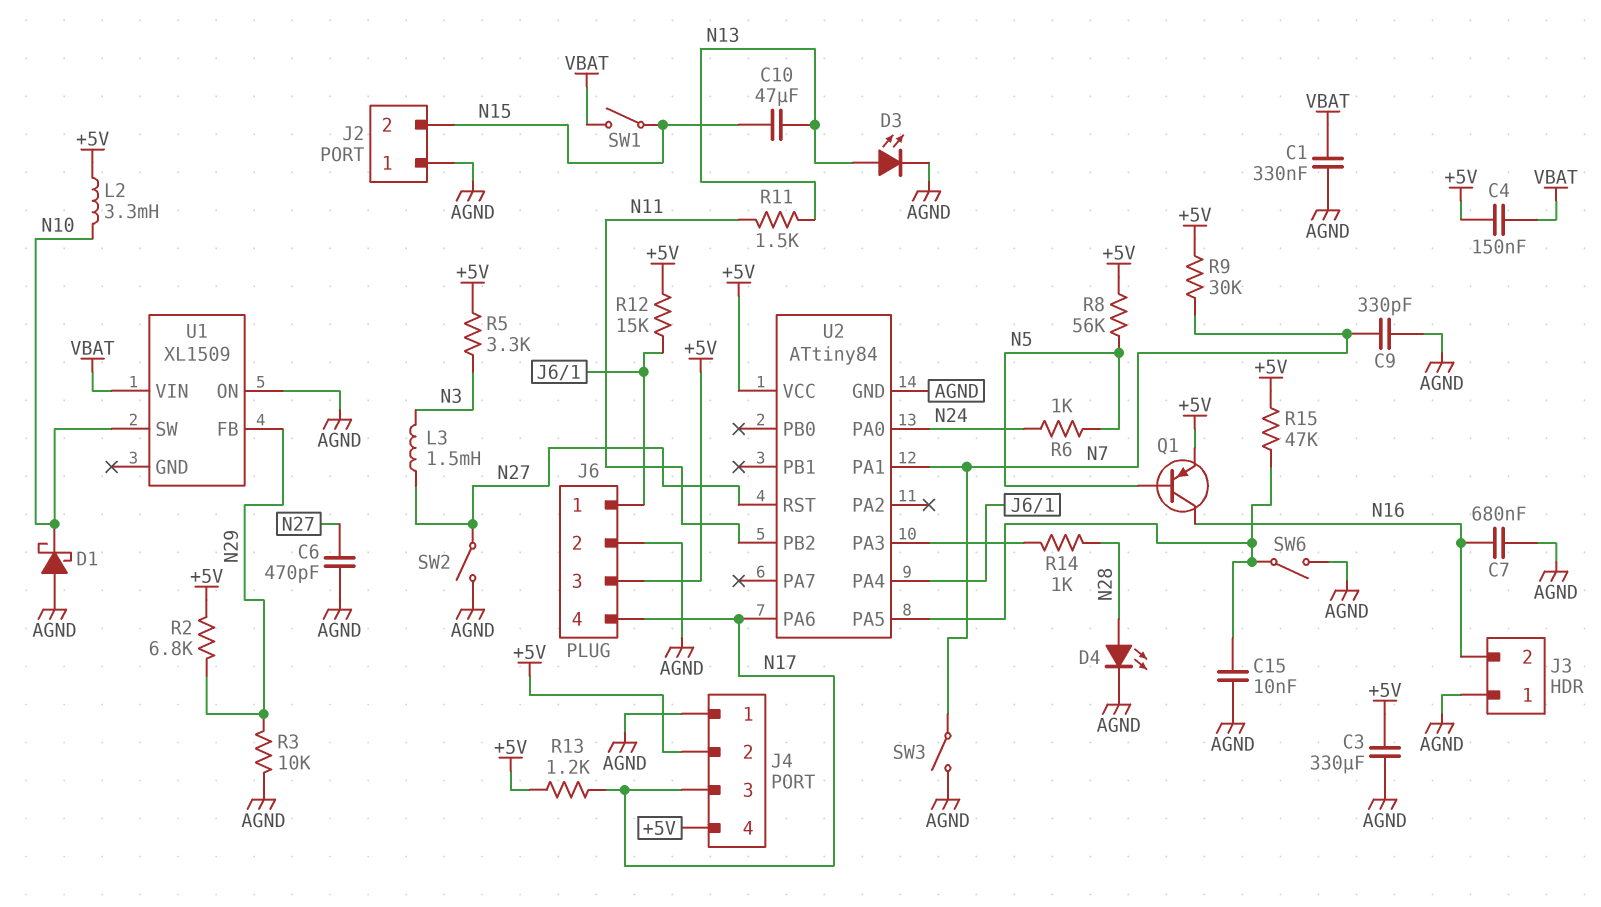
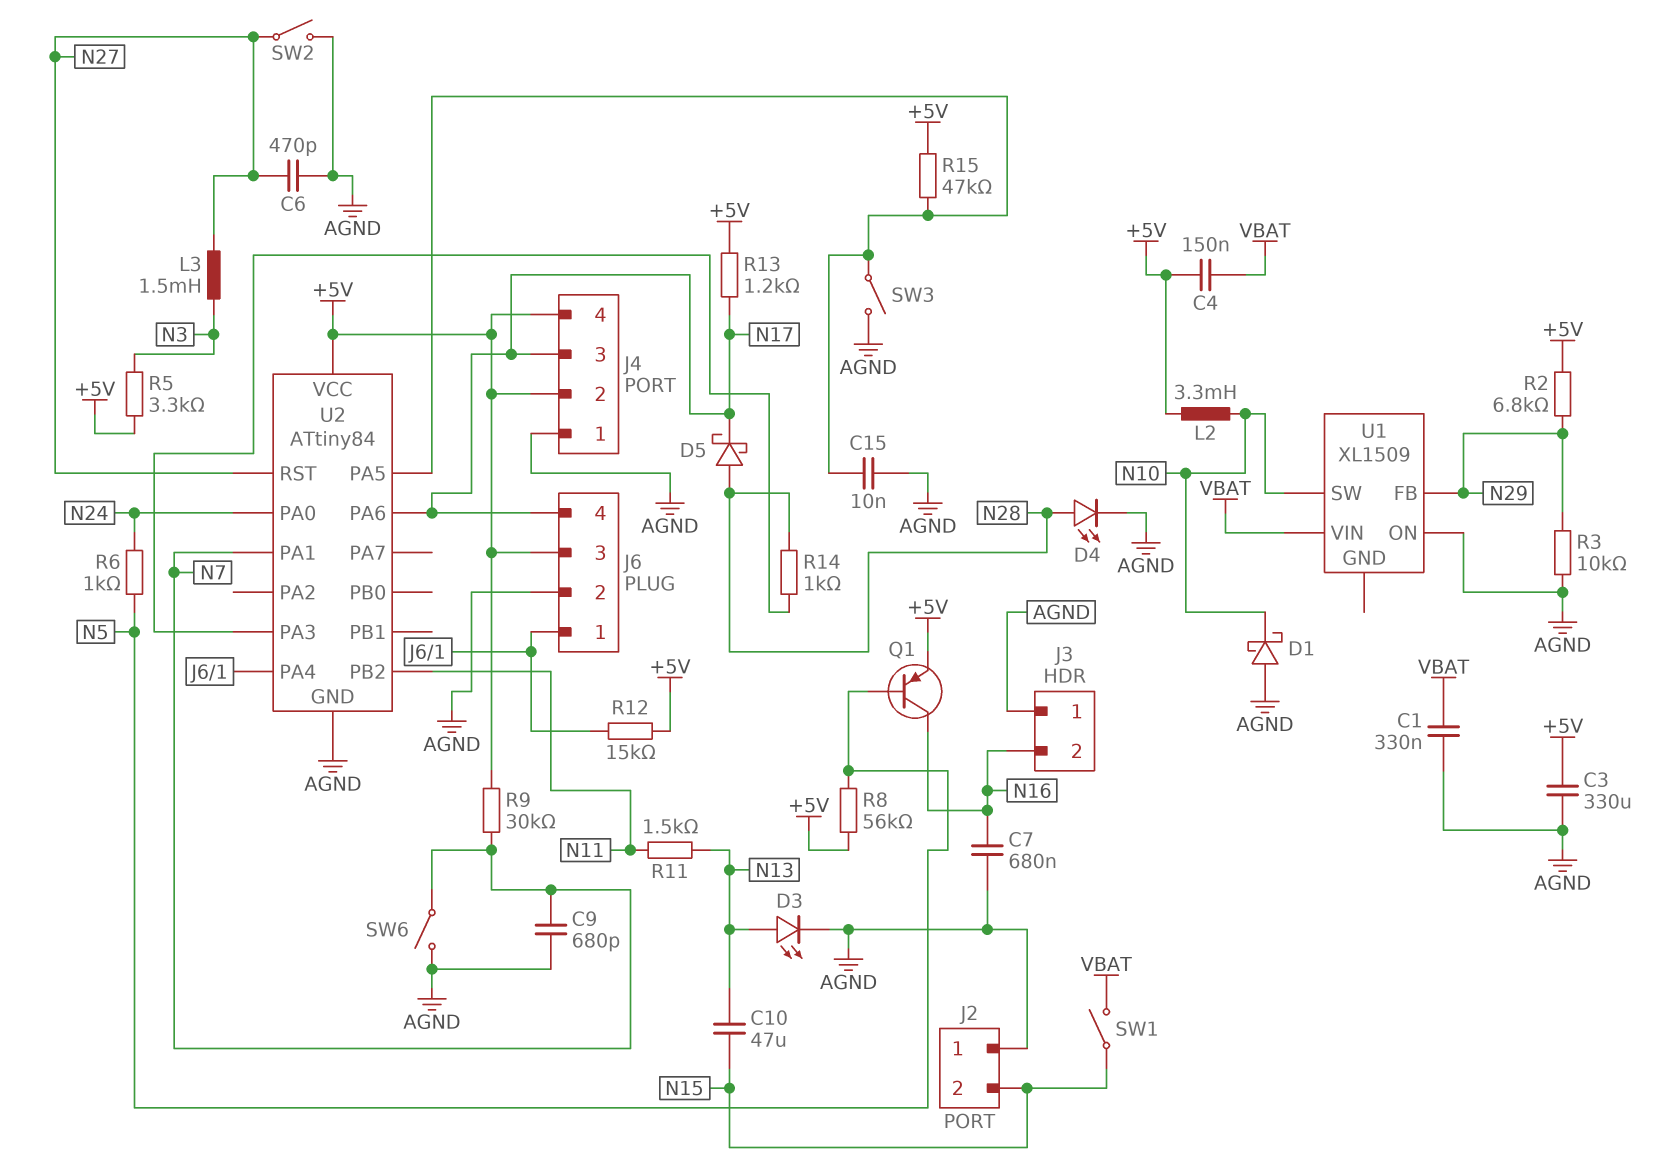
C9: 330pF (AGND, N7) -> 680pF (AGND, N7)
D5: none -> schottky (A N28, K N17)
SW3: switch (AGND, N7) -> switch (AGND, U2/PA5)
SW6: switch (AGND, U2/PA5) -> switch (AGND, N7)

